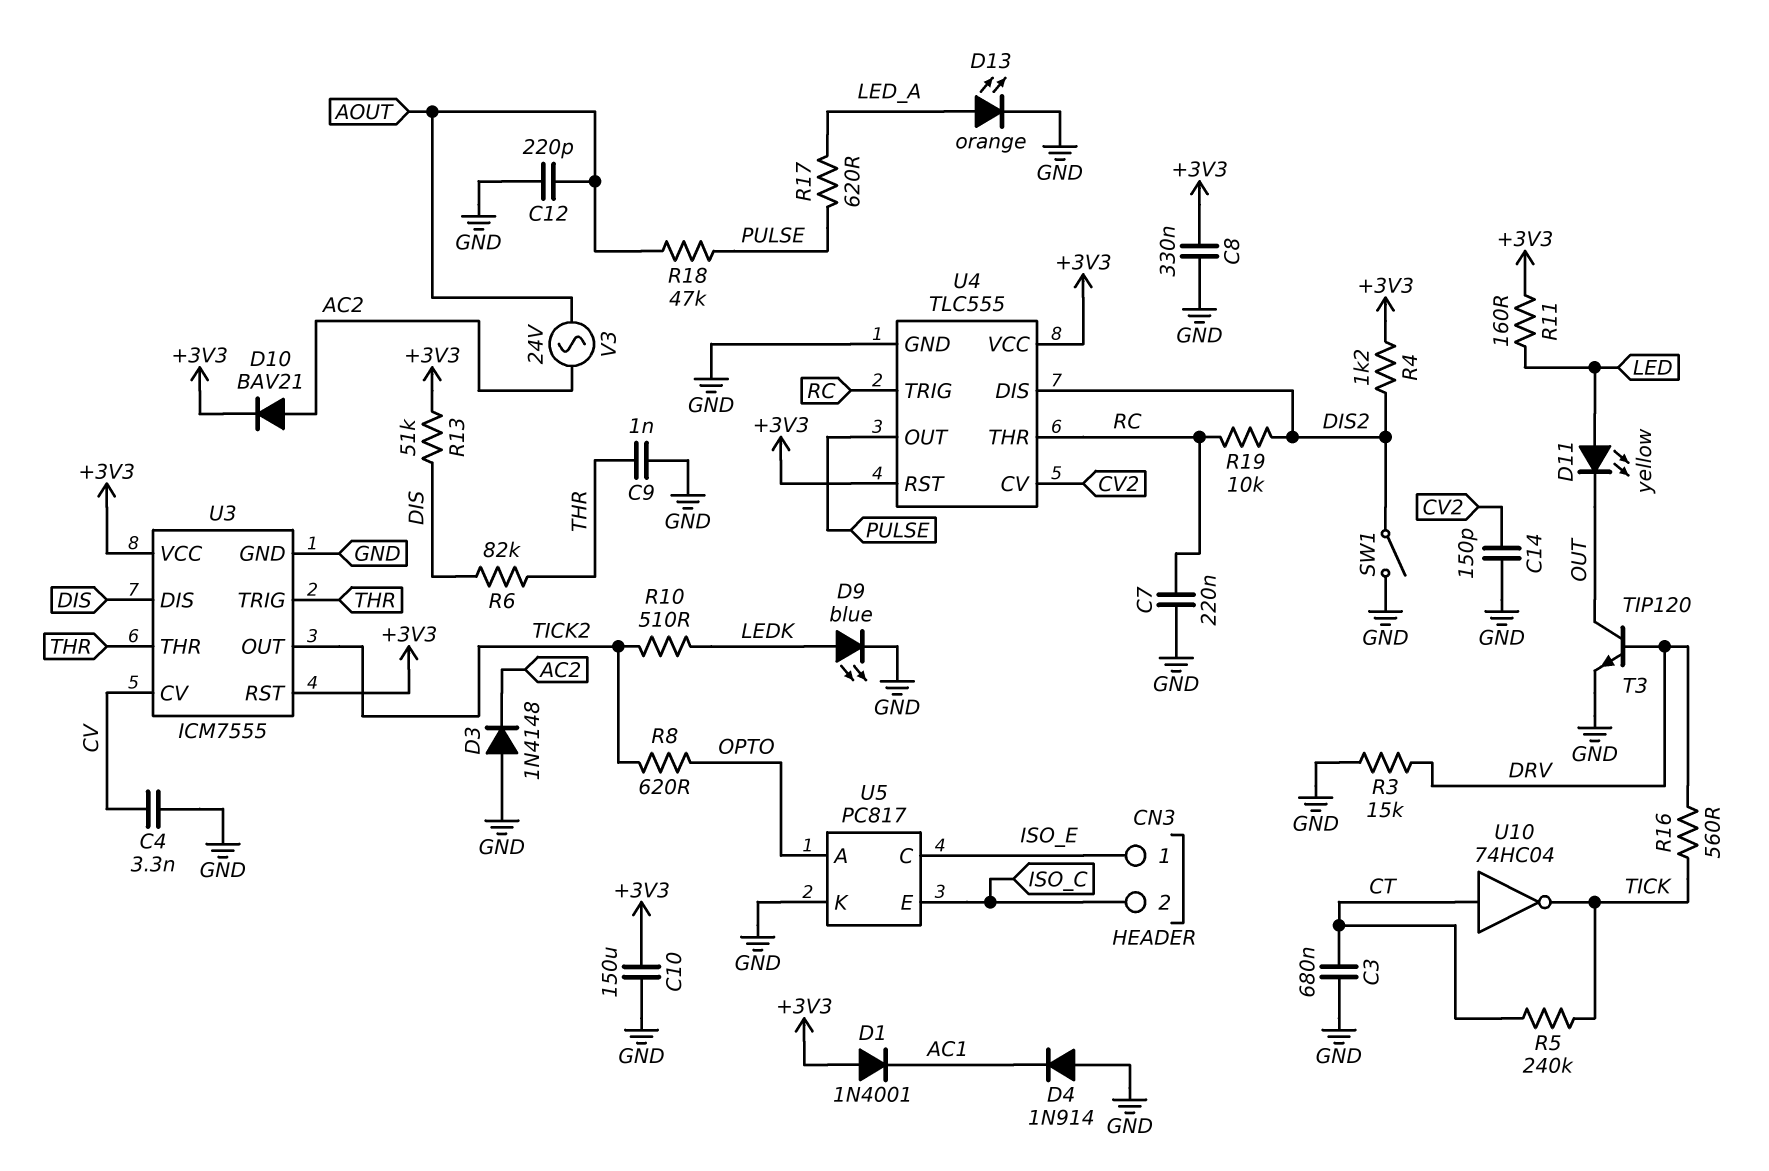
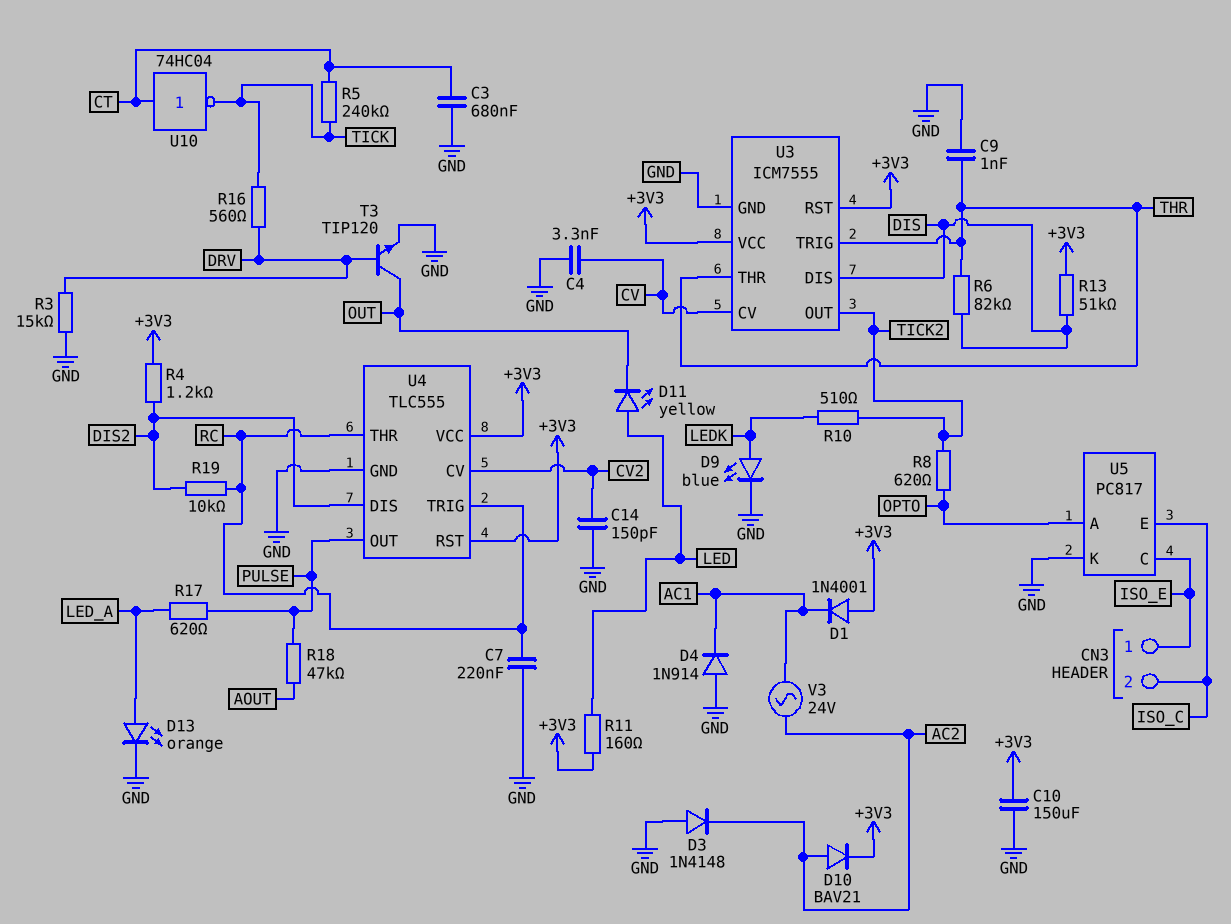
C8: 330nF (+3V3, GND) -> none
C12: 220pF (AOUT, GND) -> none
SW1: switch (DIS2, GND) -> none
V3: AC 24V (AC2, AOUT) -> AC 24V (AC1, AC2)

